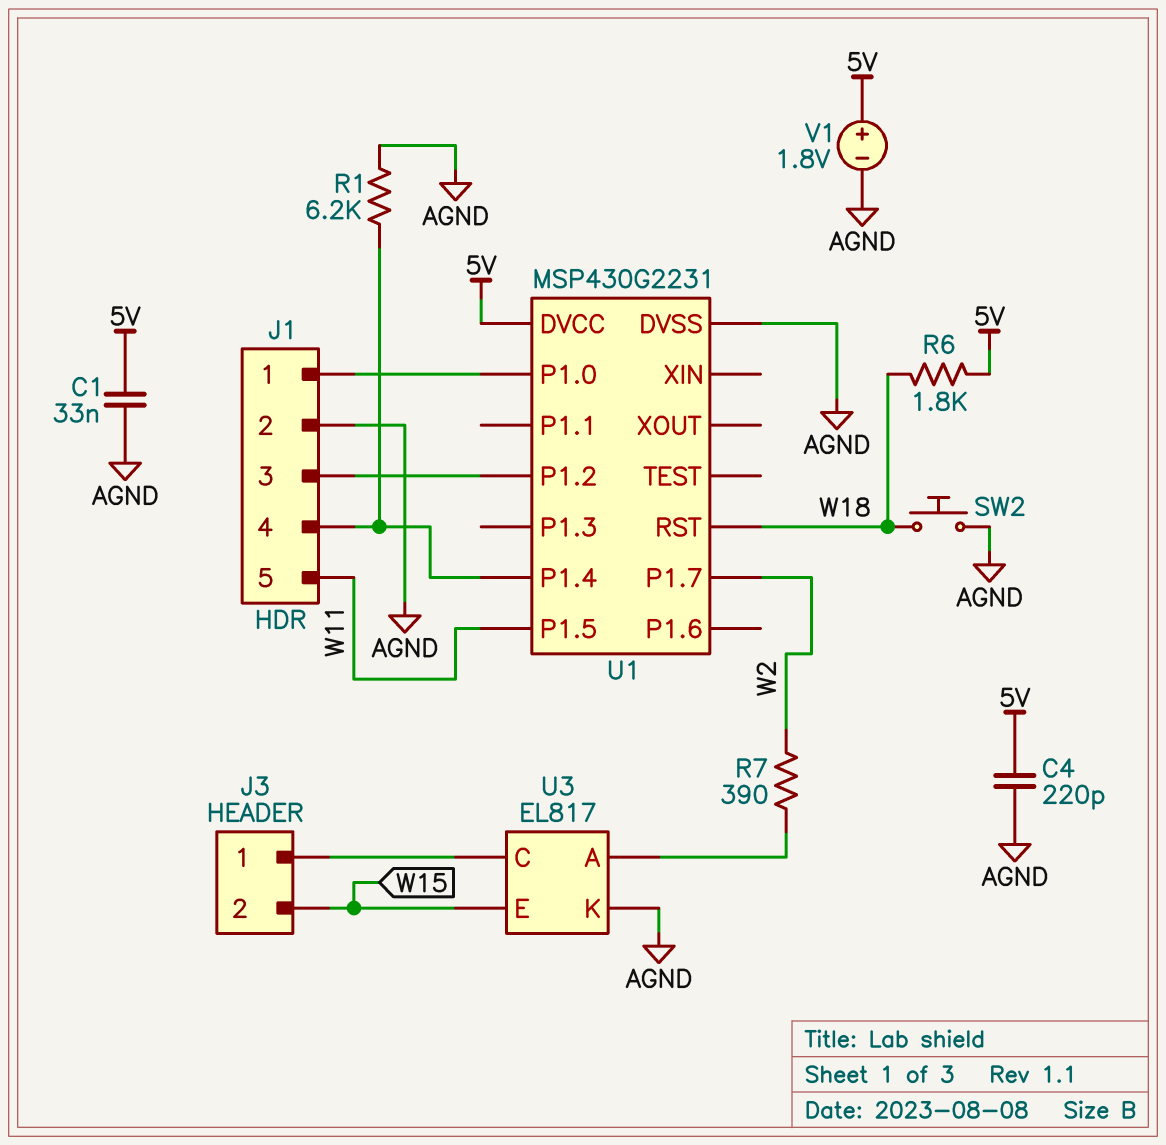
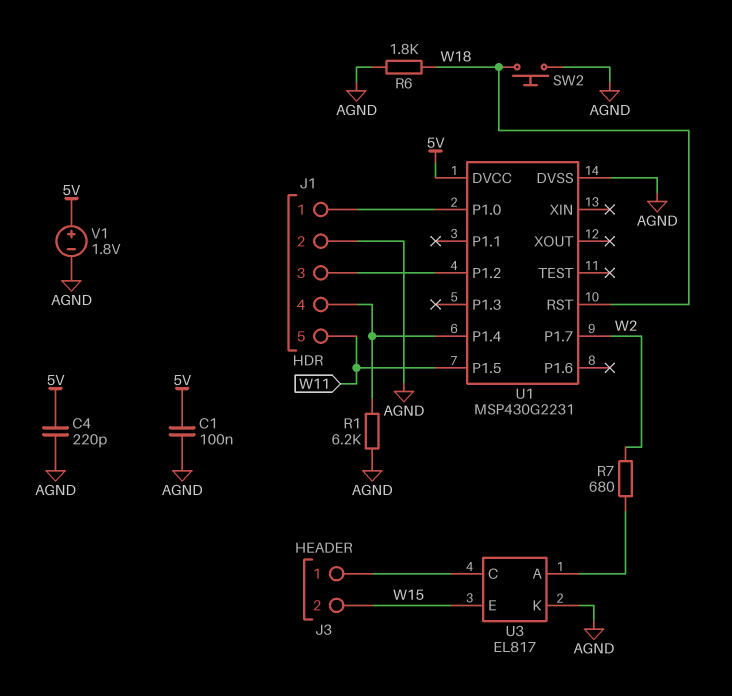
C1: 33nF (5V, AGND) -> 100nF (5V, AGND)
R6: 1.8k (5V, W18) -> 1.8k (AGND, W18)
R7: 390 (U3/A, W2) -> 680 (U3/A, W2)

